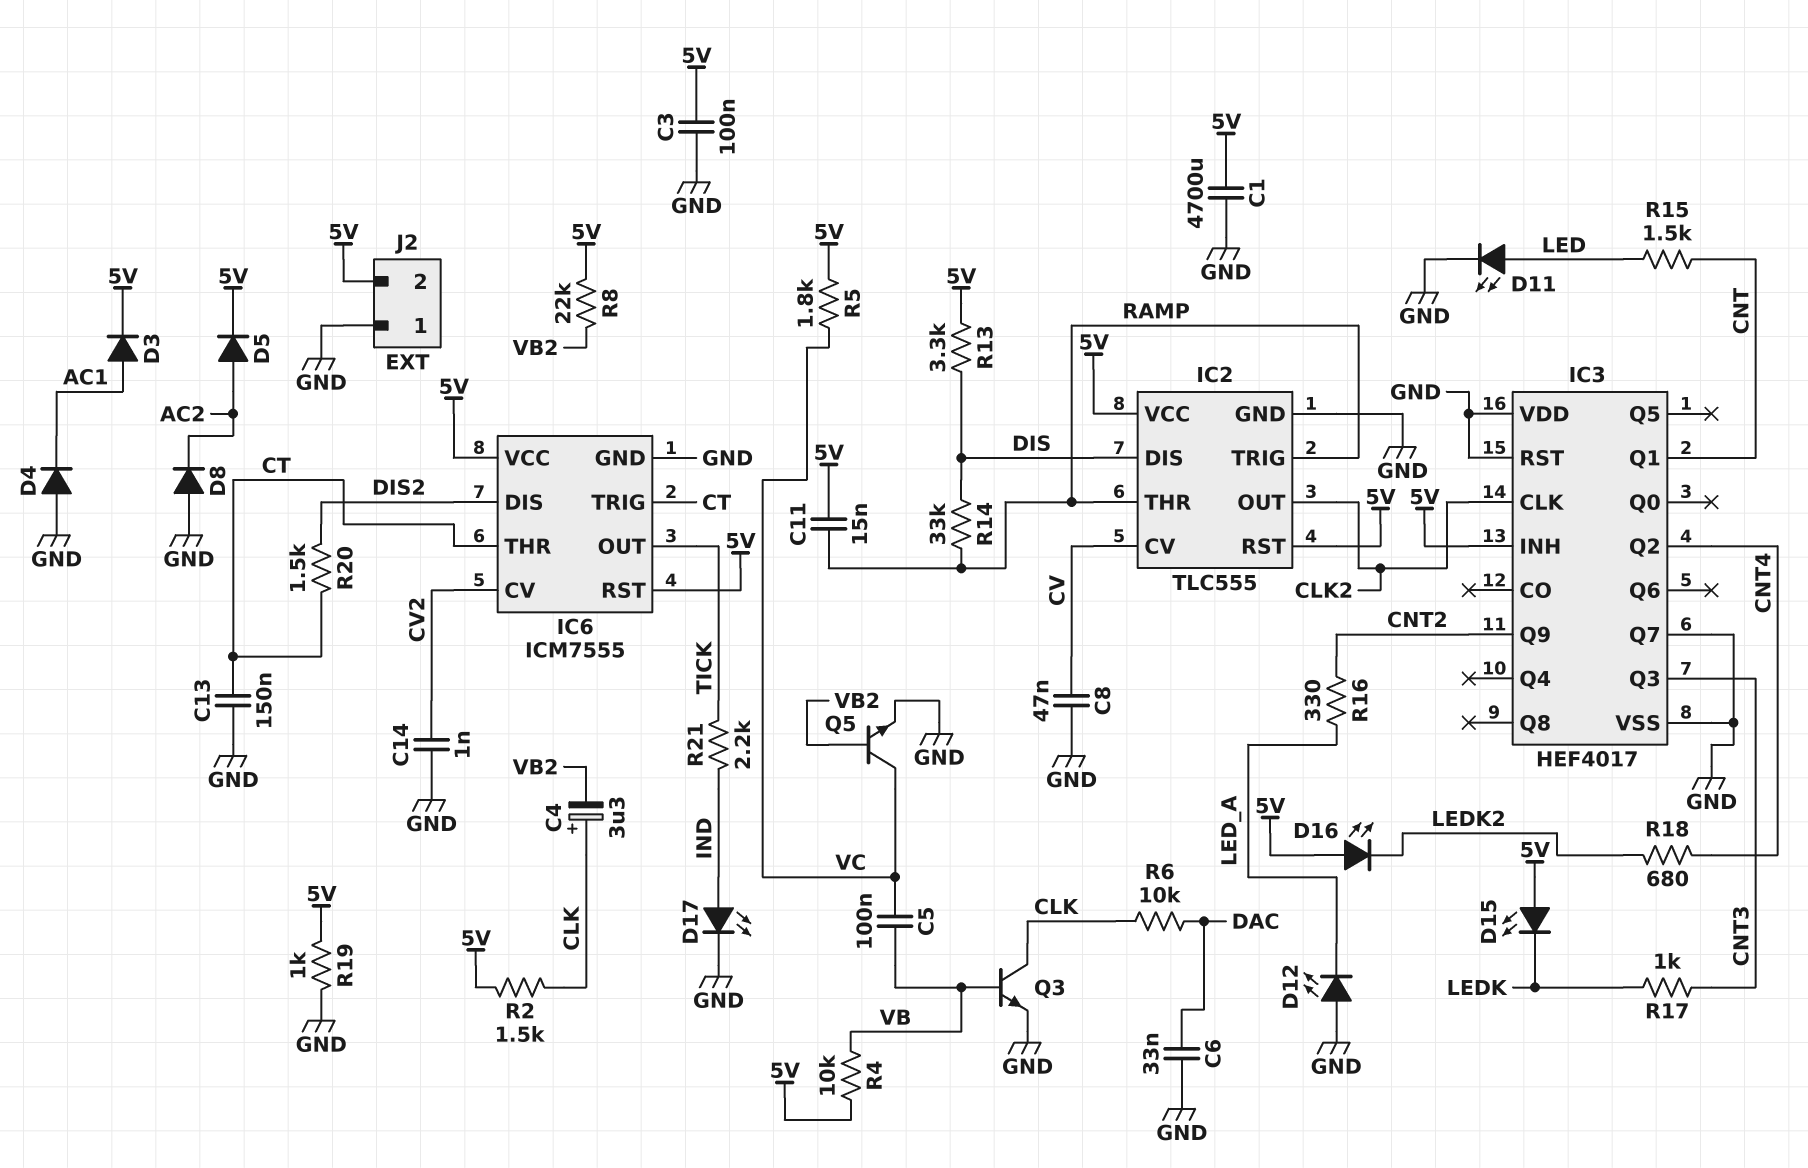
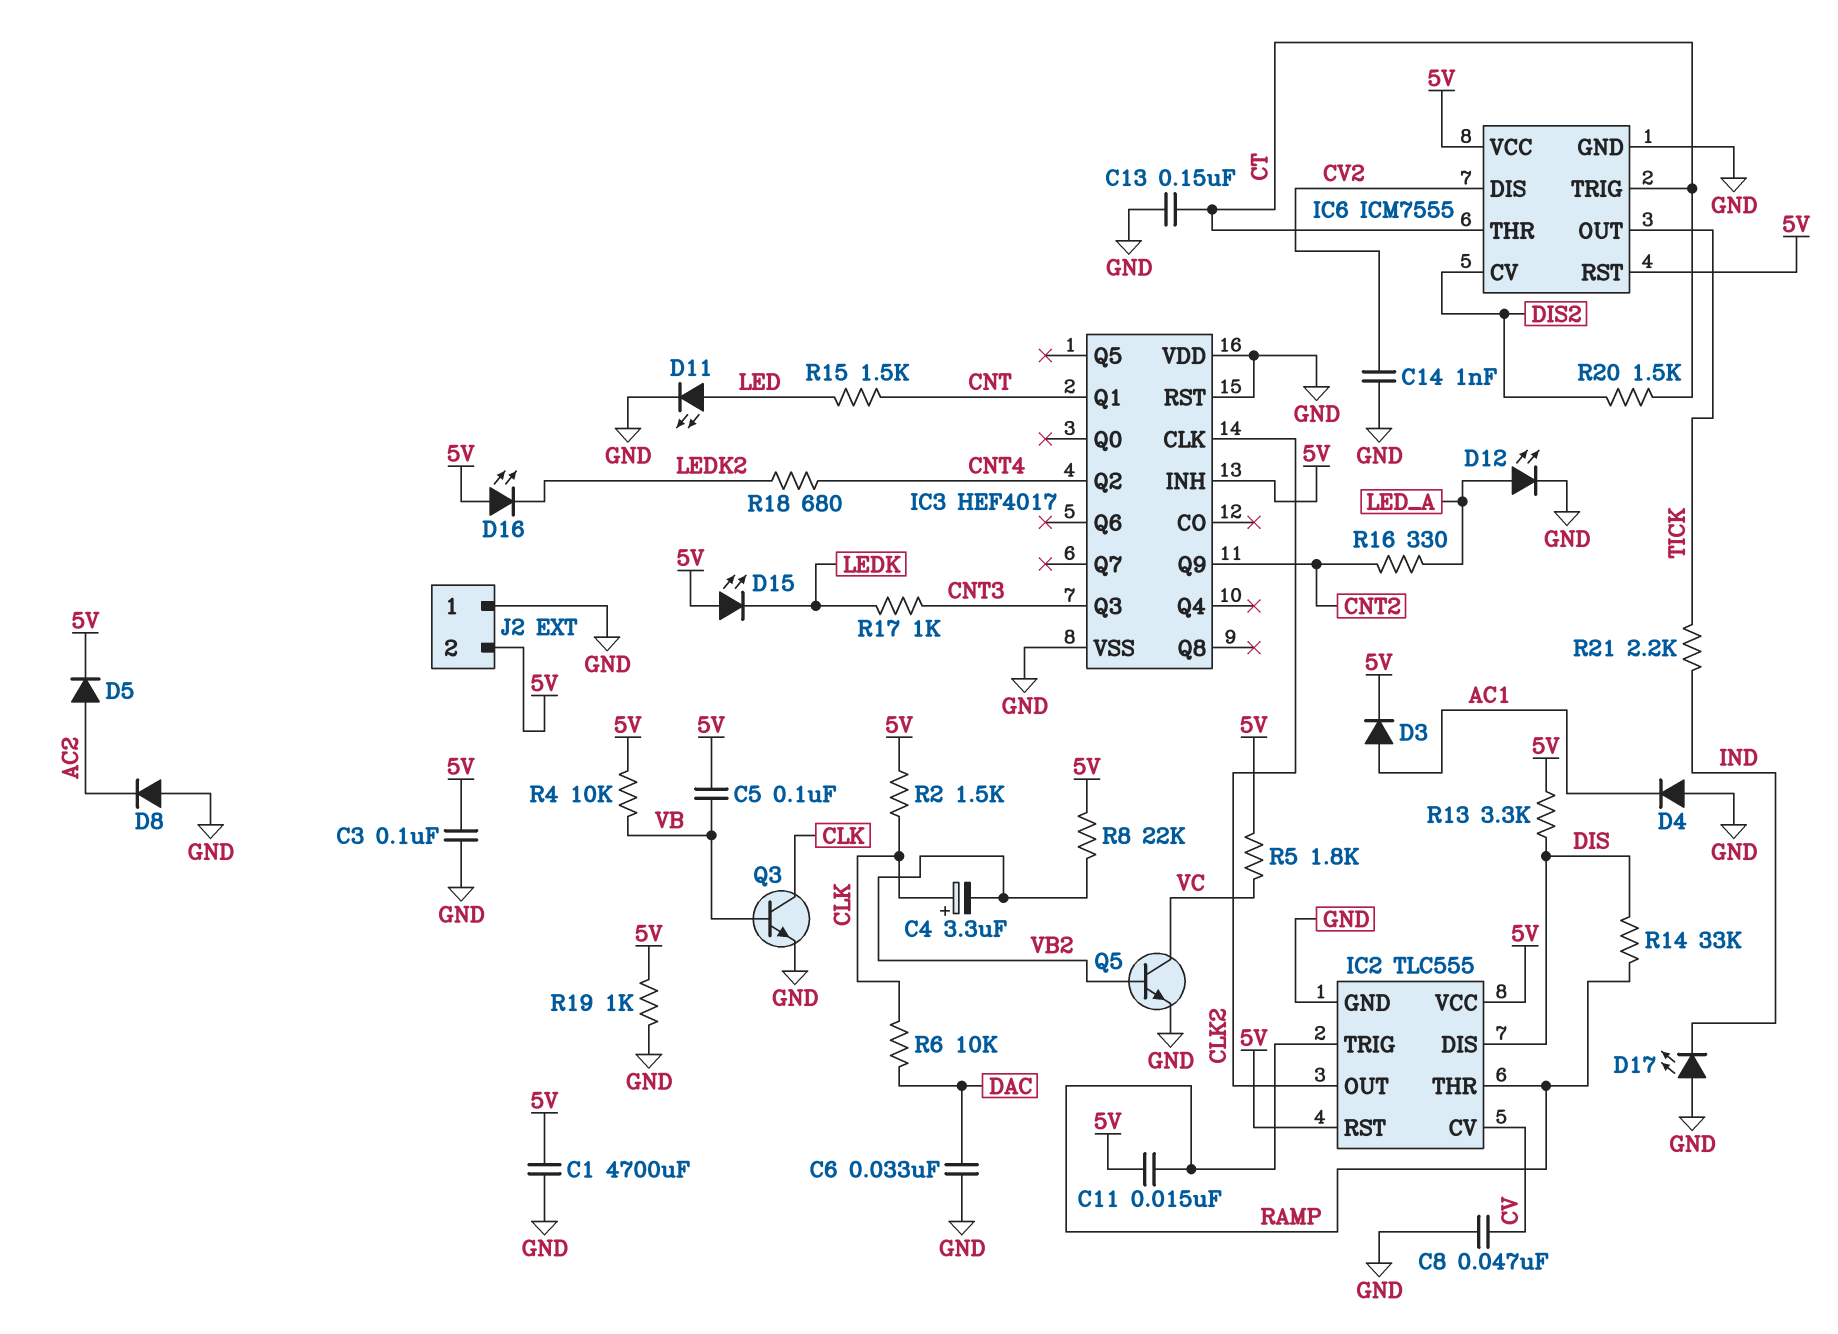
C5: 100nF (VB, VC) -> 100nF (5V, VB)
D12: LED (A GND, K LED_A) -> LED (A LED_A, K GND)
D17: LED (A IND, K GND) -> LED (A GND, K IND)
IC3 pin Q7: GND -> none
IC6 pin CV: CV2 -> DIS2
IC6 pin DIS: DIS2 -> CV2

